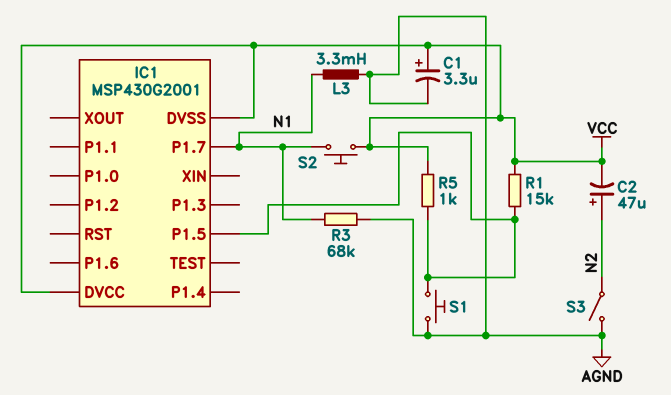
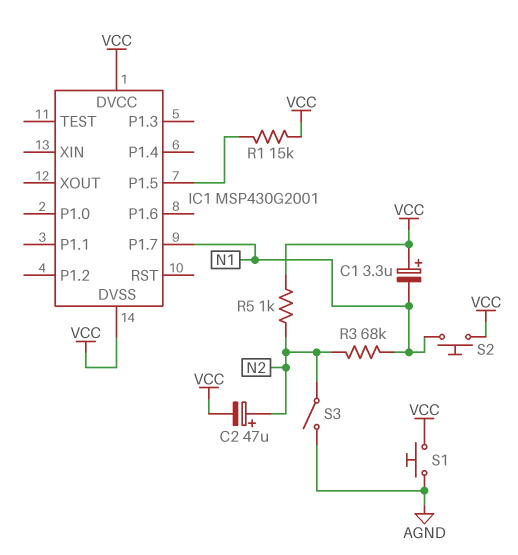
C1: 3.3uF (plus VCC, minus AGND) -> 3.3uF (plus VCC, minus N1)
L3: 3.3mH (AGND, N1) -> none
R3: 68k (AGND, N1) -> 68k (N1, N2)
R5: 1k (IC1/P1.5, VCC) -> 1k (N2, VCC)
S1: button (AGND, IC1/P1.5) -> button (AGND, VCC)

